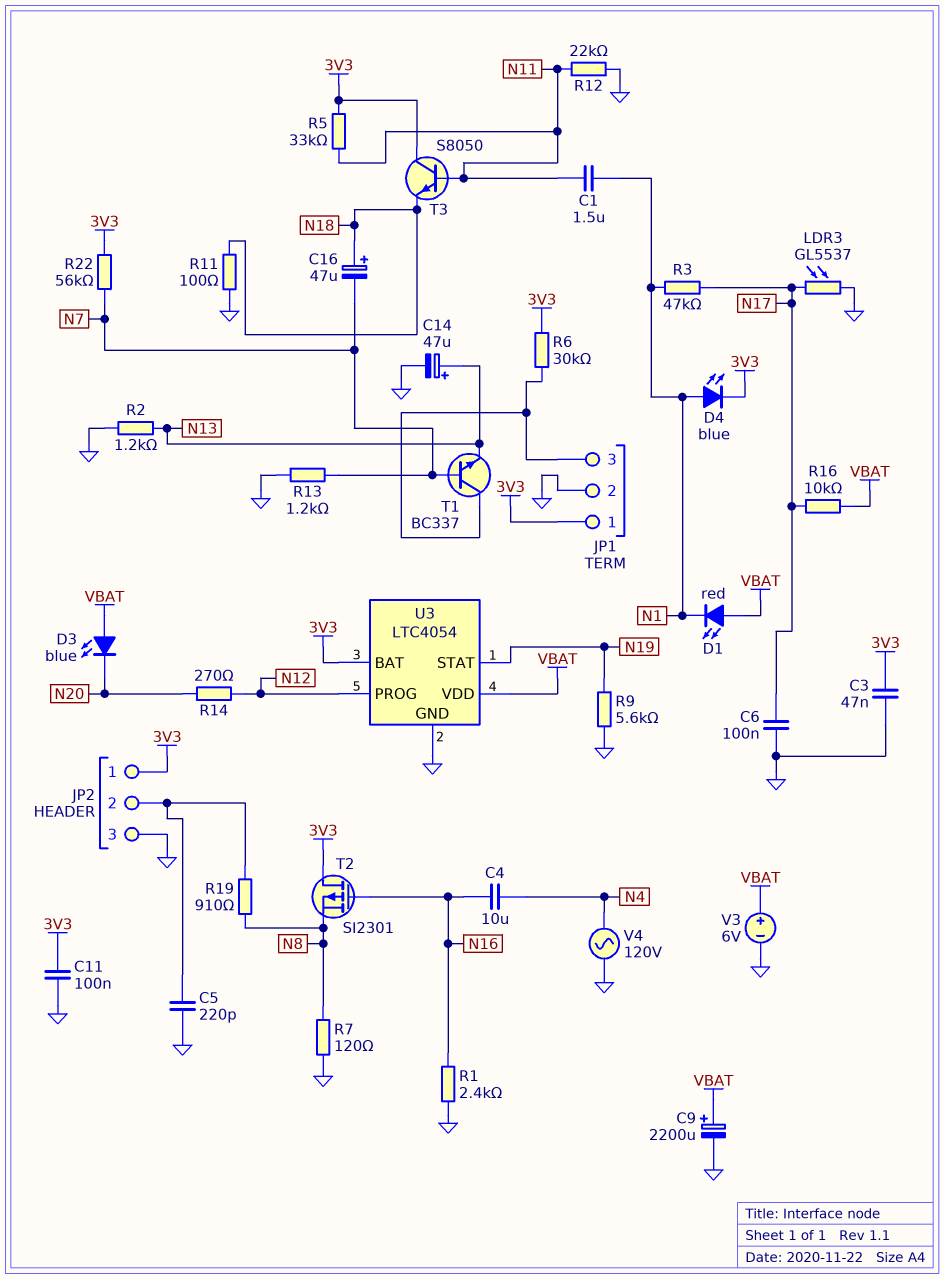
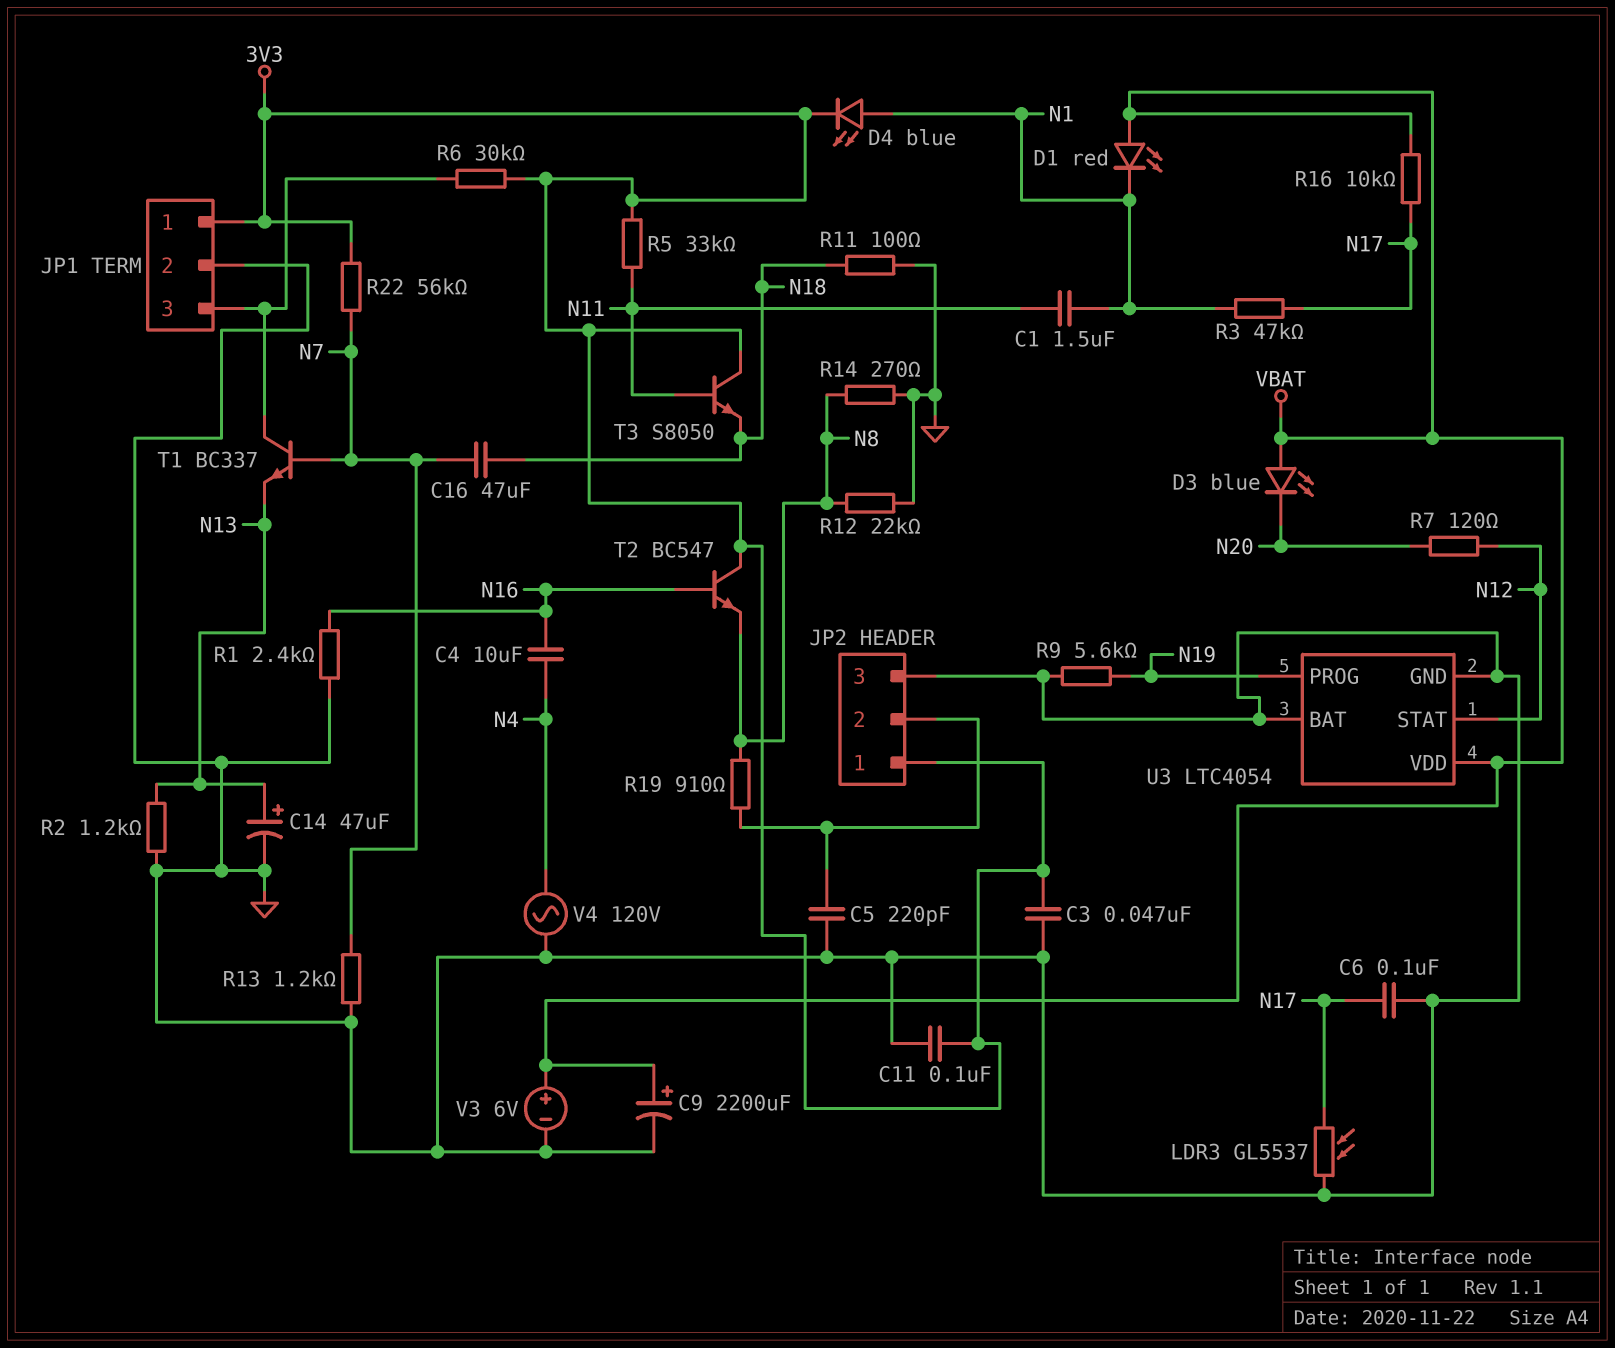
C16: 47uF (plus N18, minus N7) -> 47uF (N7, N18)
R7: 120 (GND, N8) -> 120 (N12, N20)
R12: 22k (GND, N11) -> 22k (GND, N8)
R14: 270 (N12, N20) -> 270 (GND, N8)
T2: PMOS SI2301 (G N16, D 3V3, S N8) -> NPN BC547 (B N16, C 3V3, E N8)
U3 pin BAT: 3V3 -> GND
U3 pin PROG: N12 -> N19
U3 pin STAT: N19 -> N12

